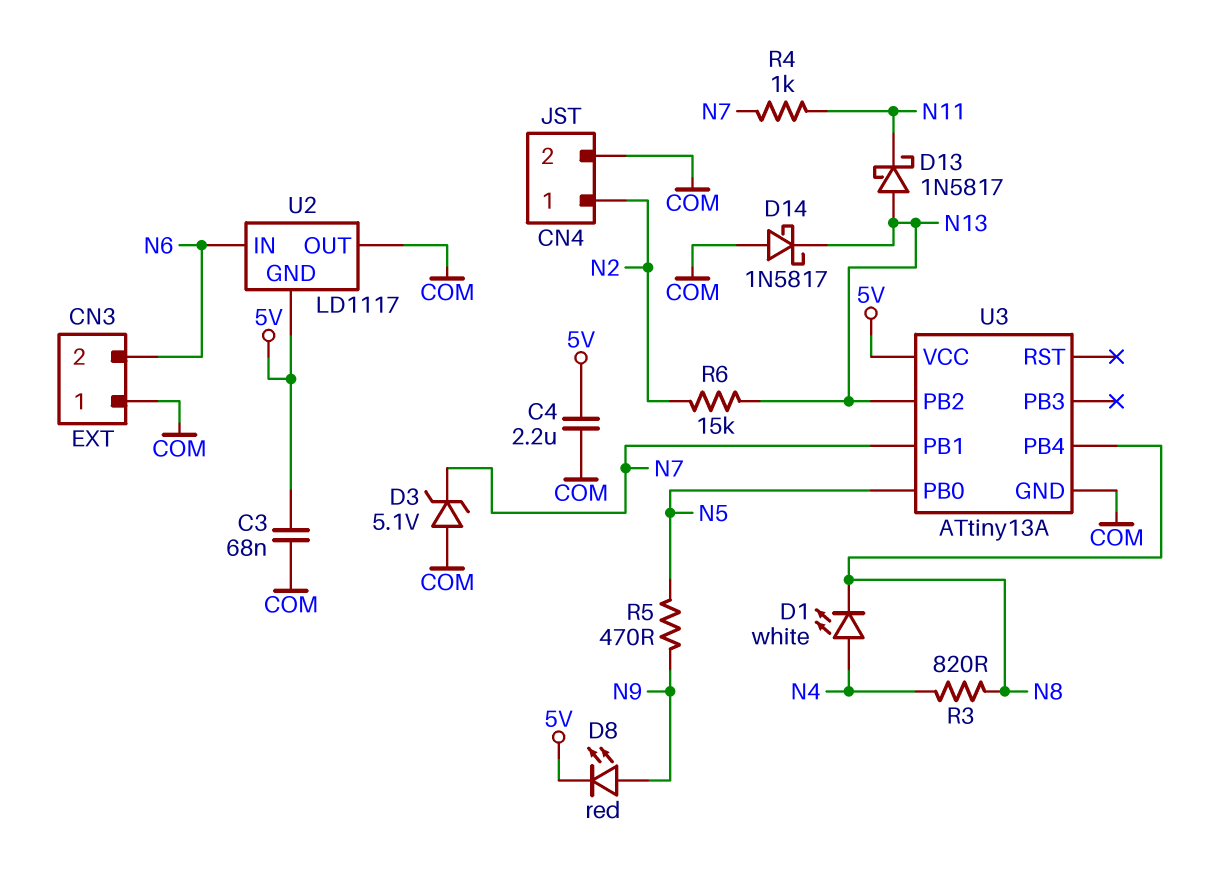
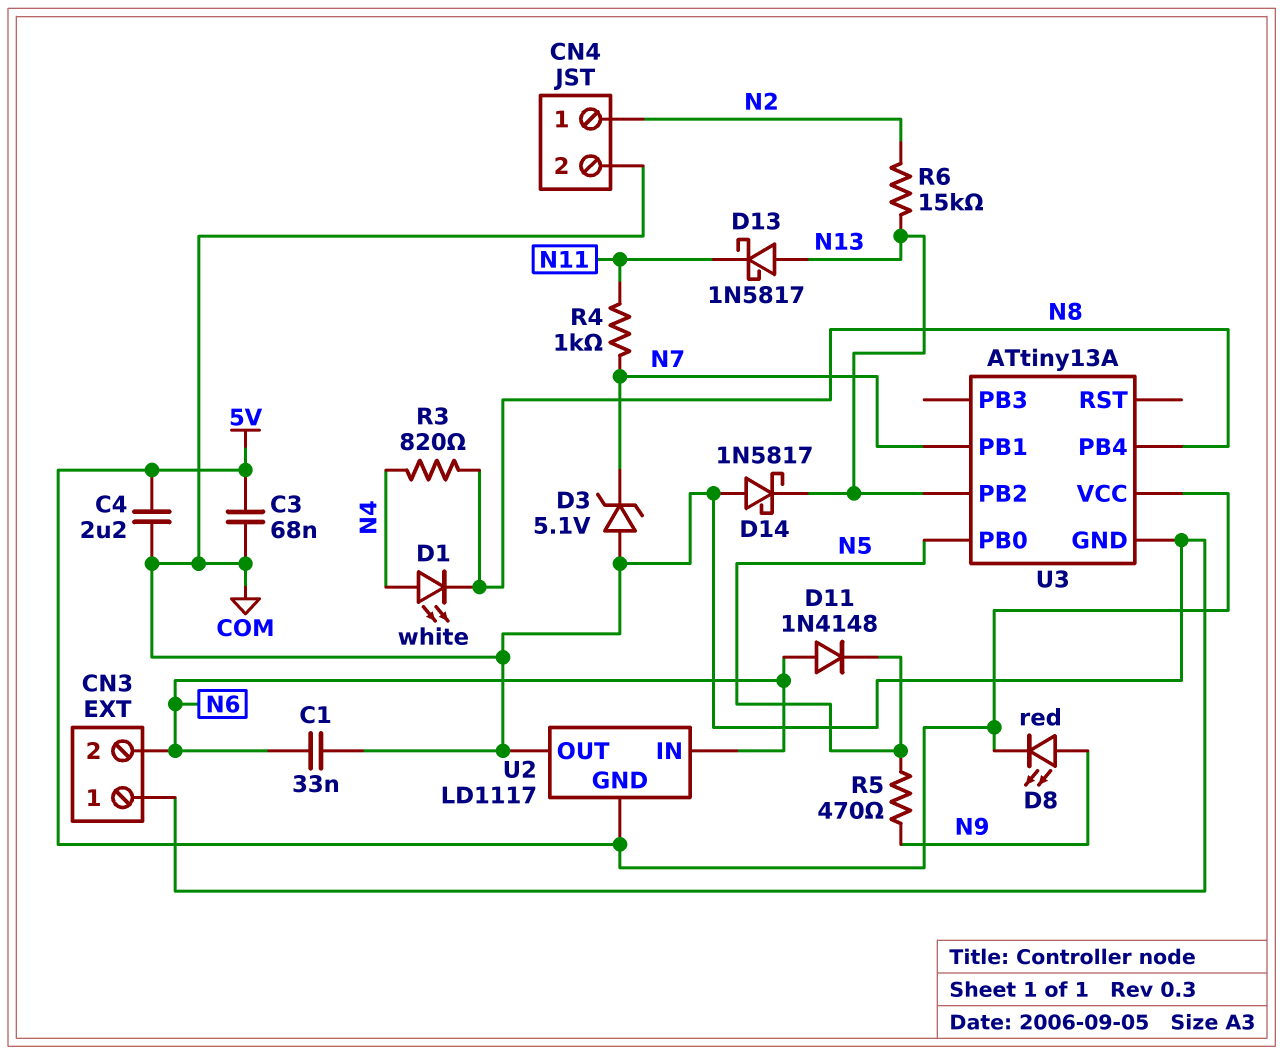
C1: none -> 33nF (COM, N6)
D11: none -> diode 1N4148 (A N6, K N5)

